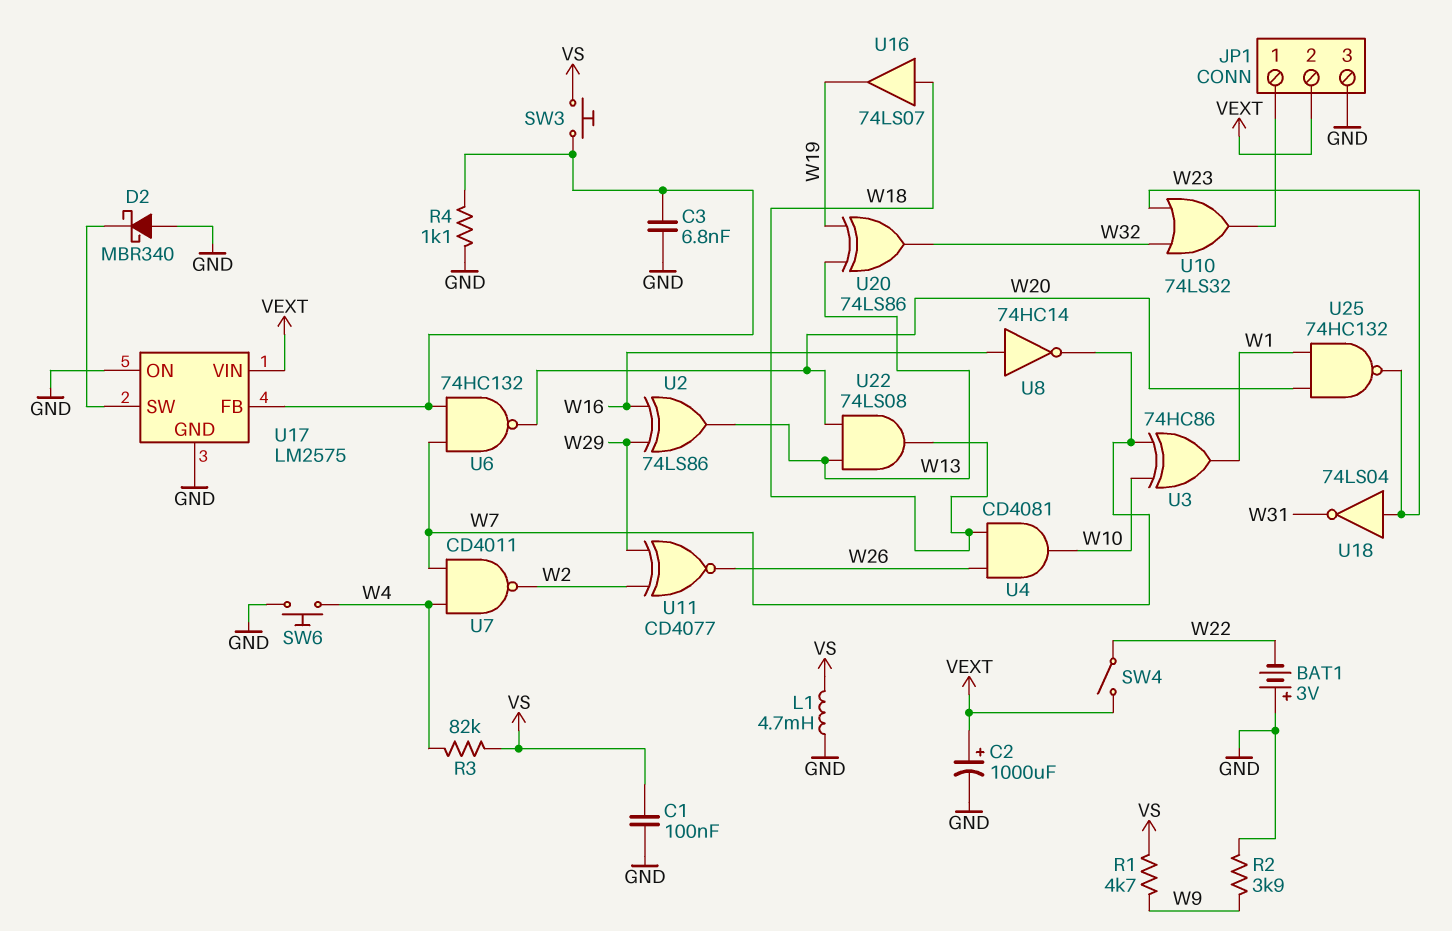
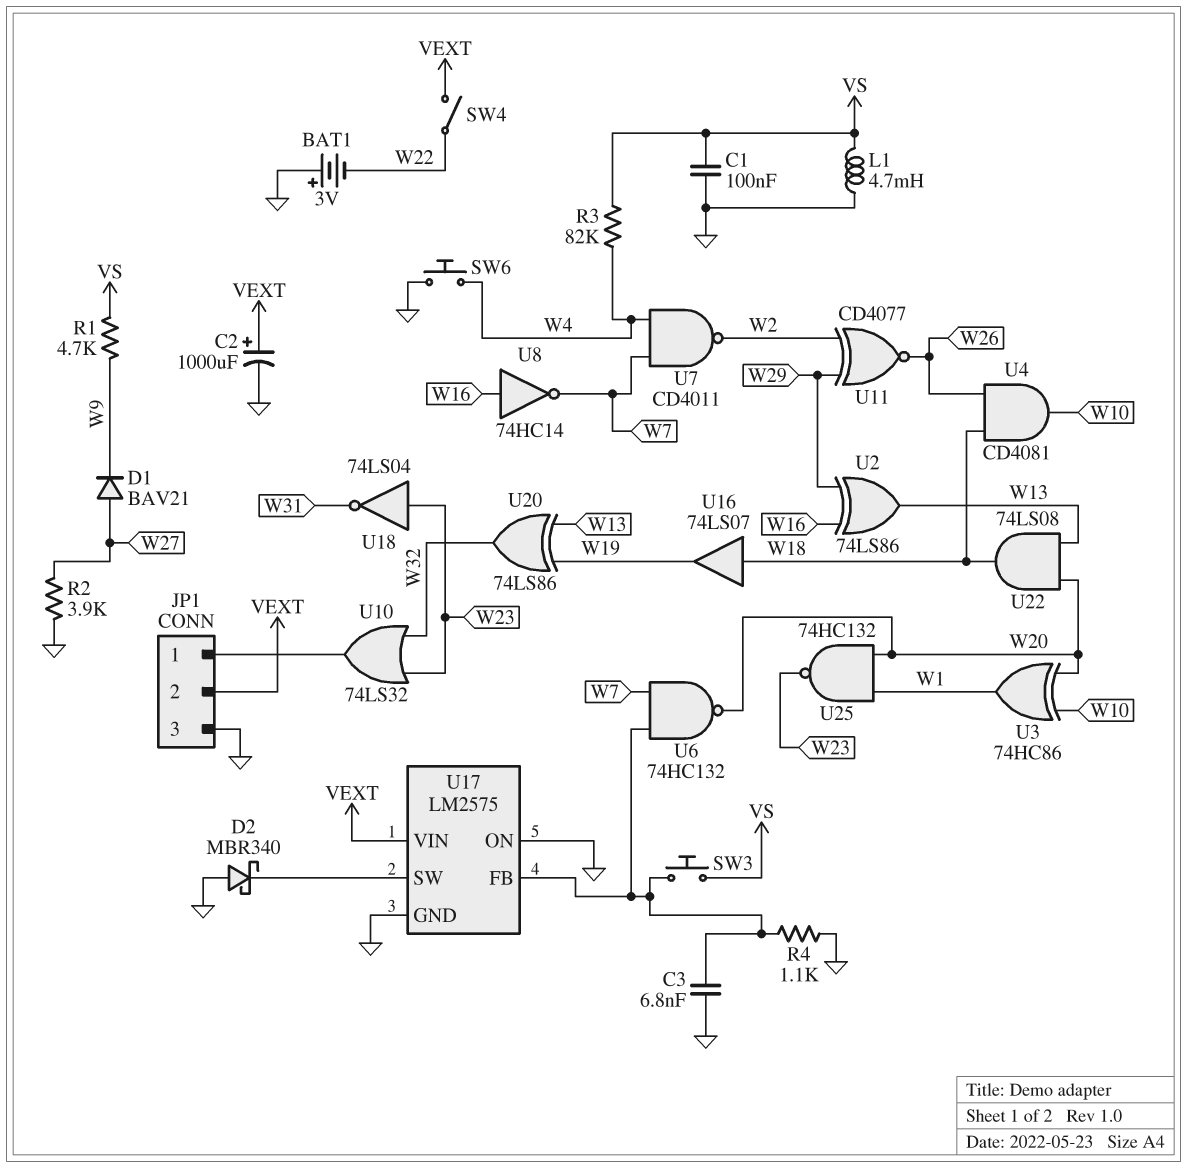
D1: none -> diode BAV21 (A W27, K W9)
R2: 3.9k (GND, W9) -> 3.9k (GND, W27)
U3: XOR 74HC86 (in W7, in W10, out W1) -> XOR 74HC86 (in W10, in W20, out W1)

